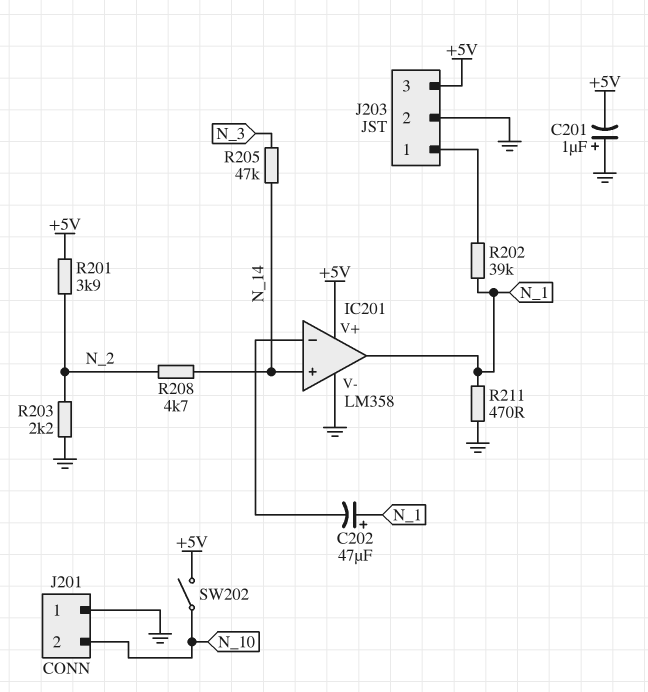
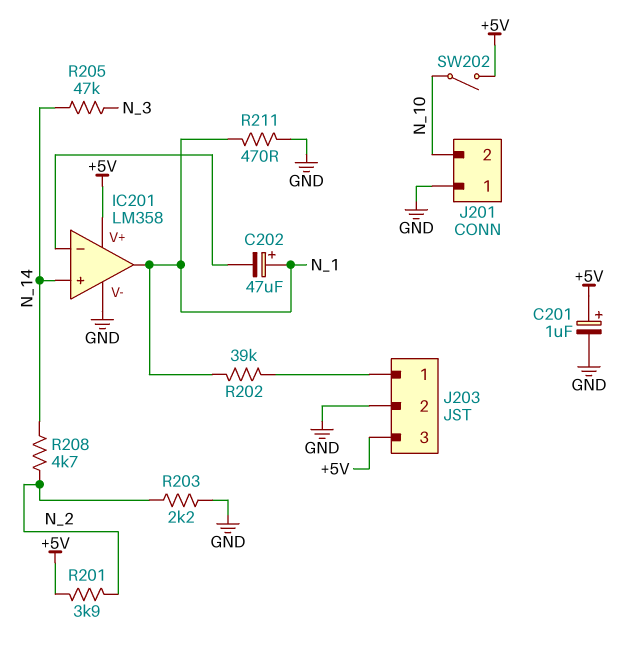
C201: 1uF (plus GND, minus +5V) -> 1uF (plus +5V, minus GND)

